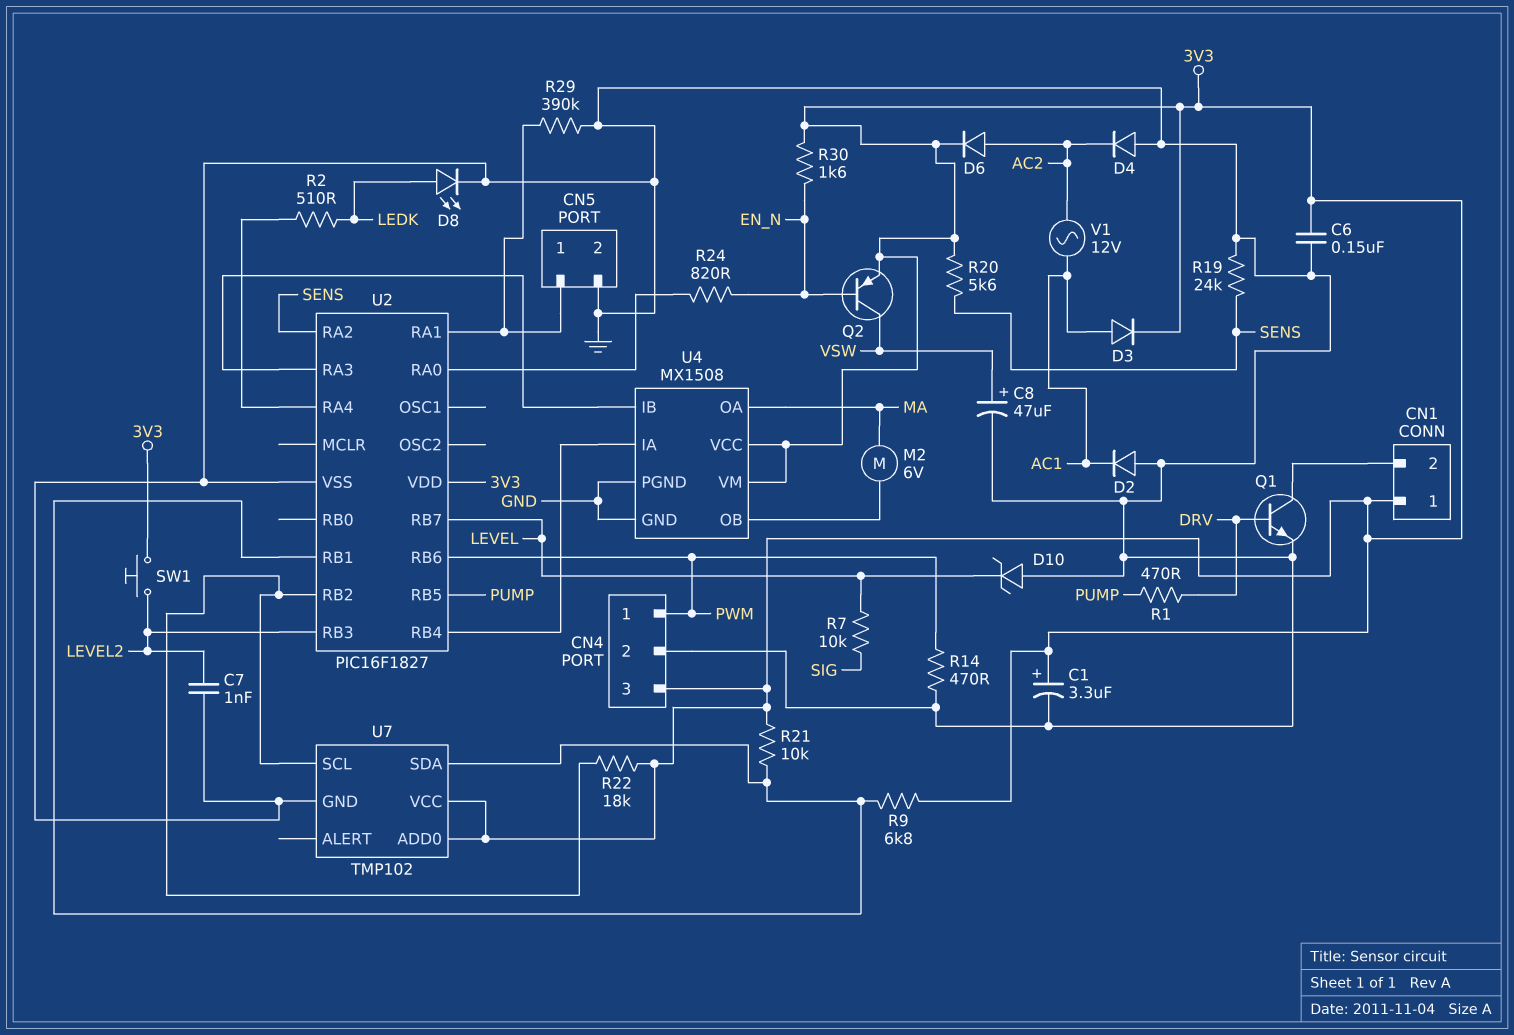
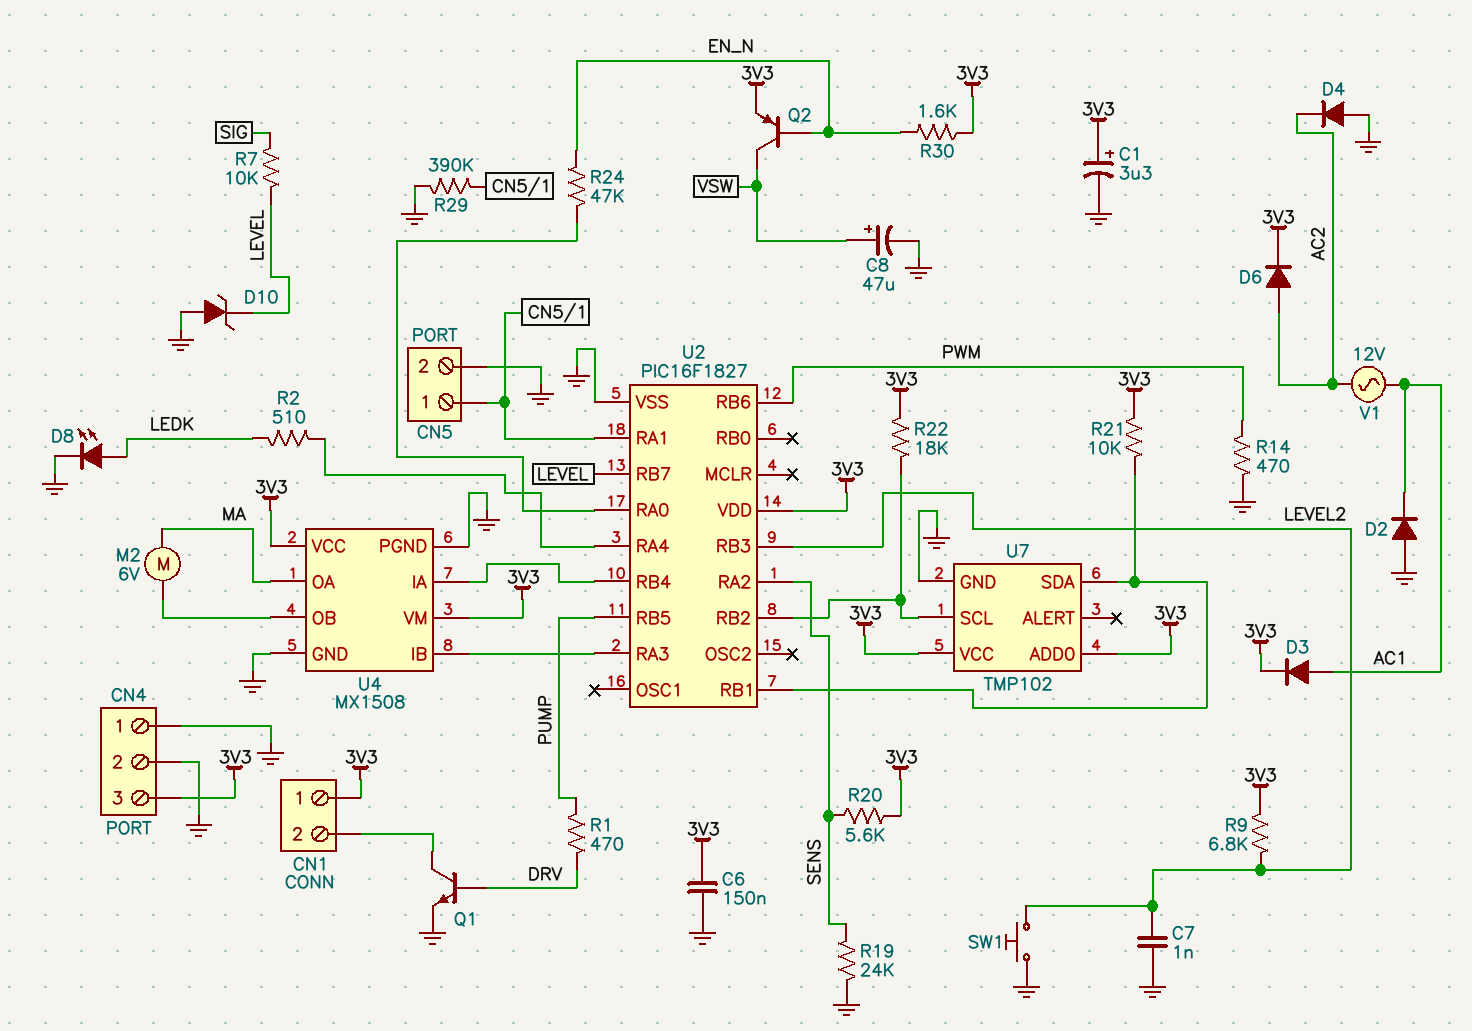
CN4 pin 1: PWM -> GND
R9: 6.8k (3V3, U2/RB1) -> 6.8k (3V3, LEVEL2)
R24: 820 (EN_N, U2/RA0) -> 47k (EN_N, U2/RA0)
SW1: button (3V3, LEVEL2) -> button (GND, LEVEL2)

